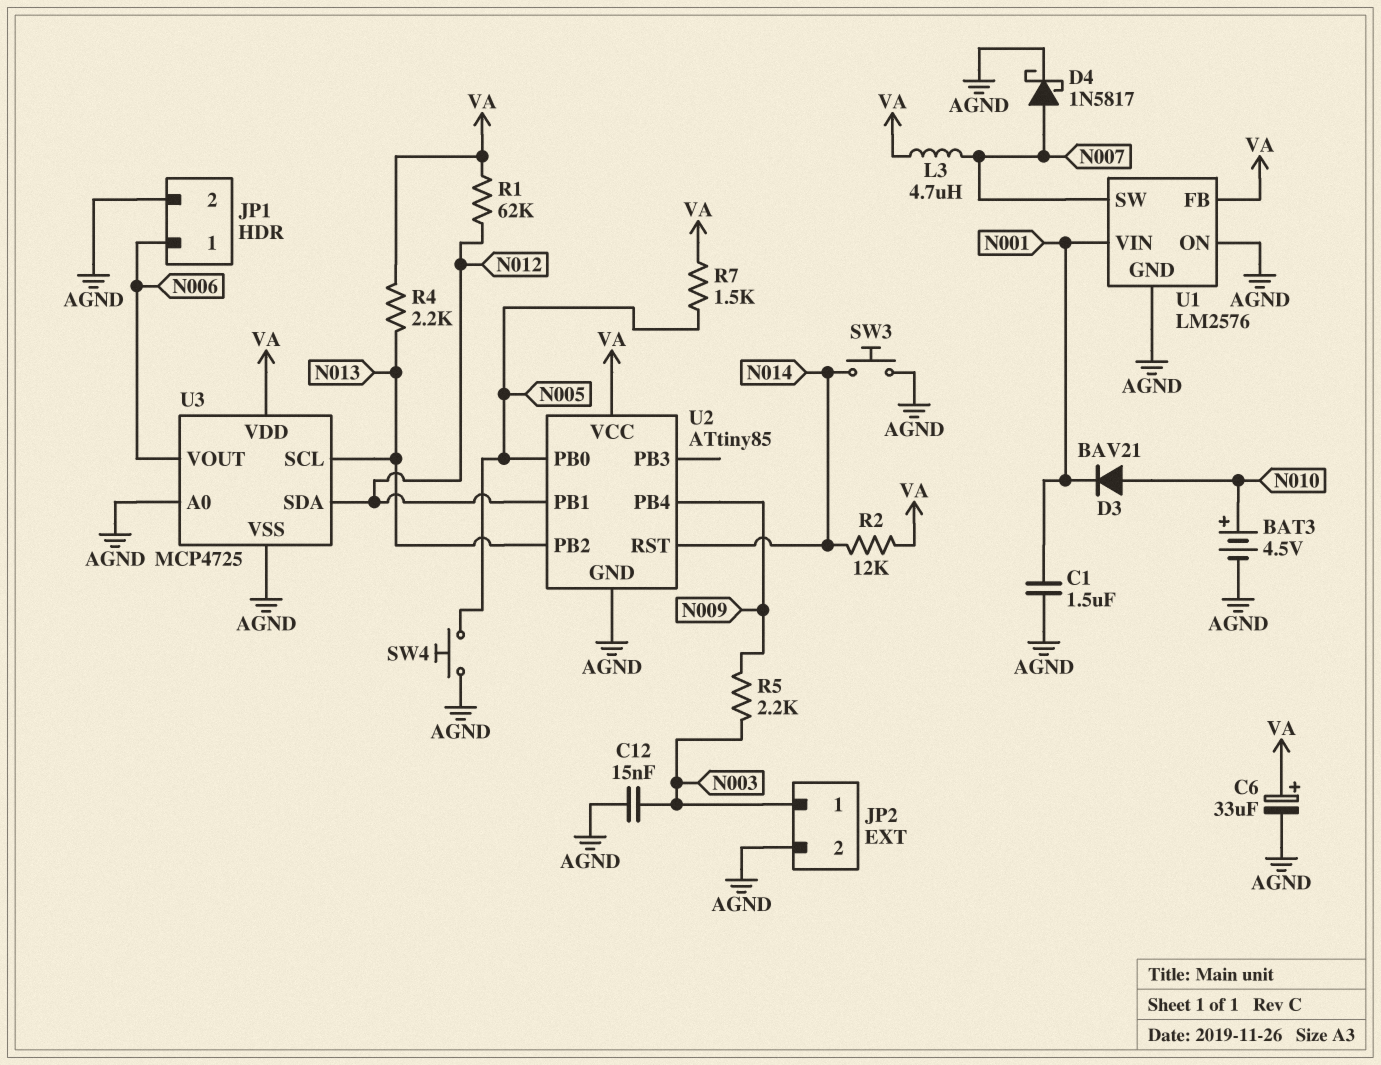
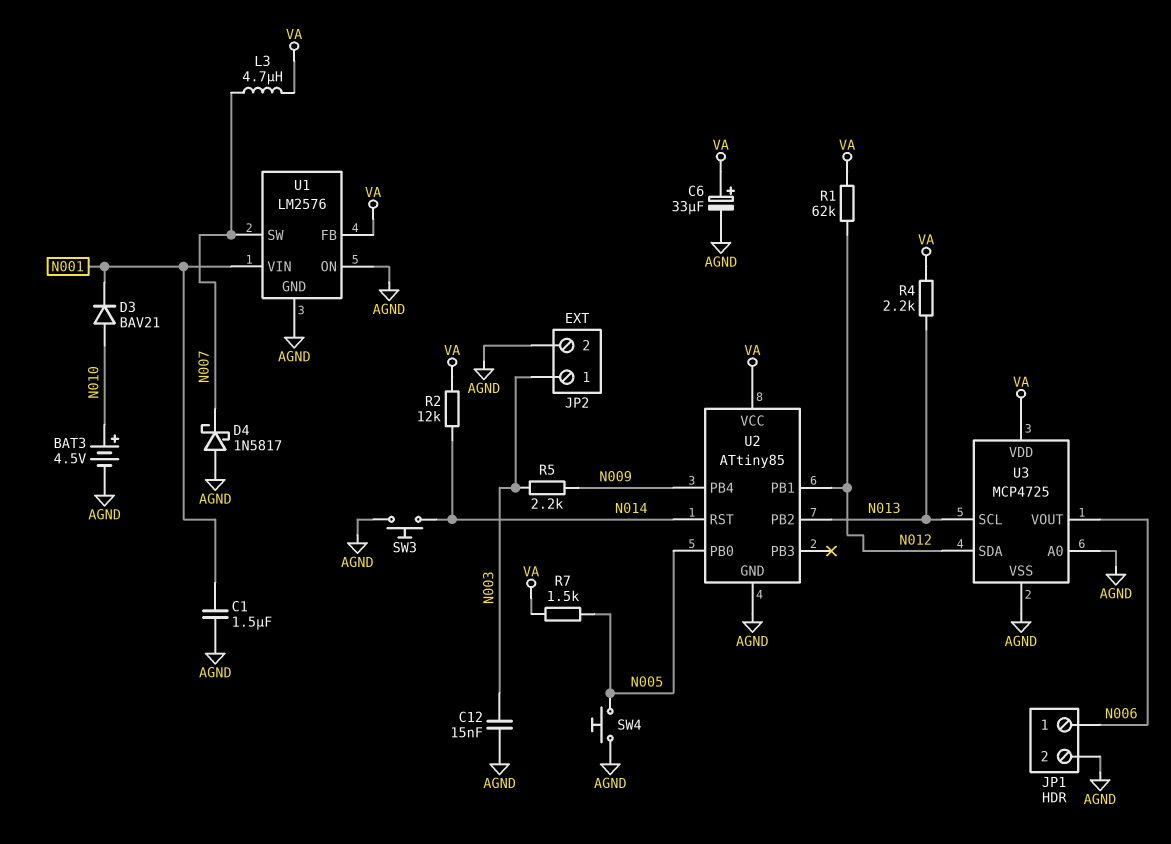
D4: schottky 1N5817 (A N007, K AGND) -> schottky 1N5817 (A AGND, K N007)

